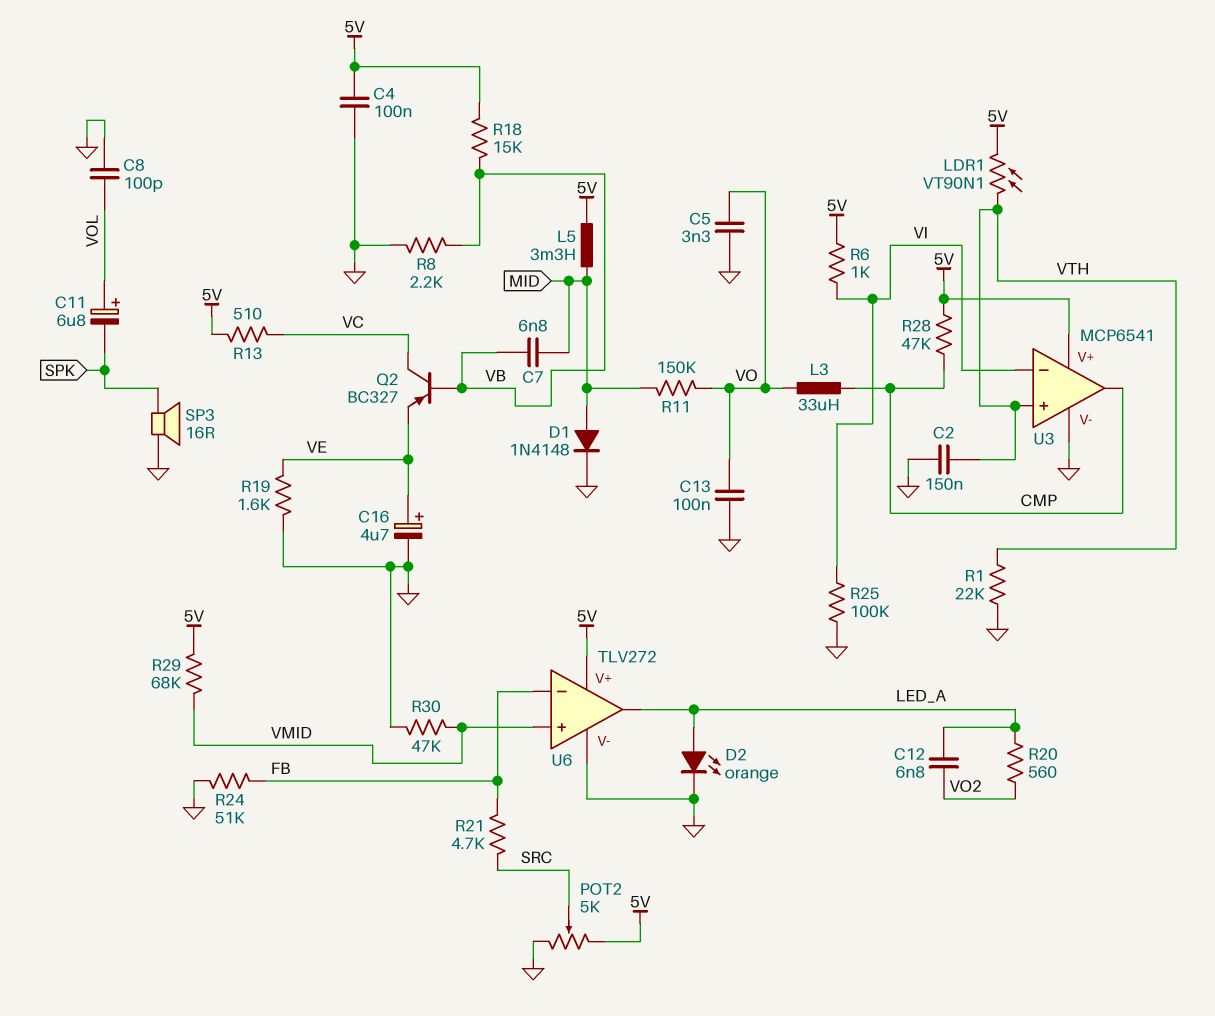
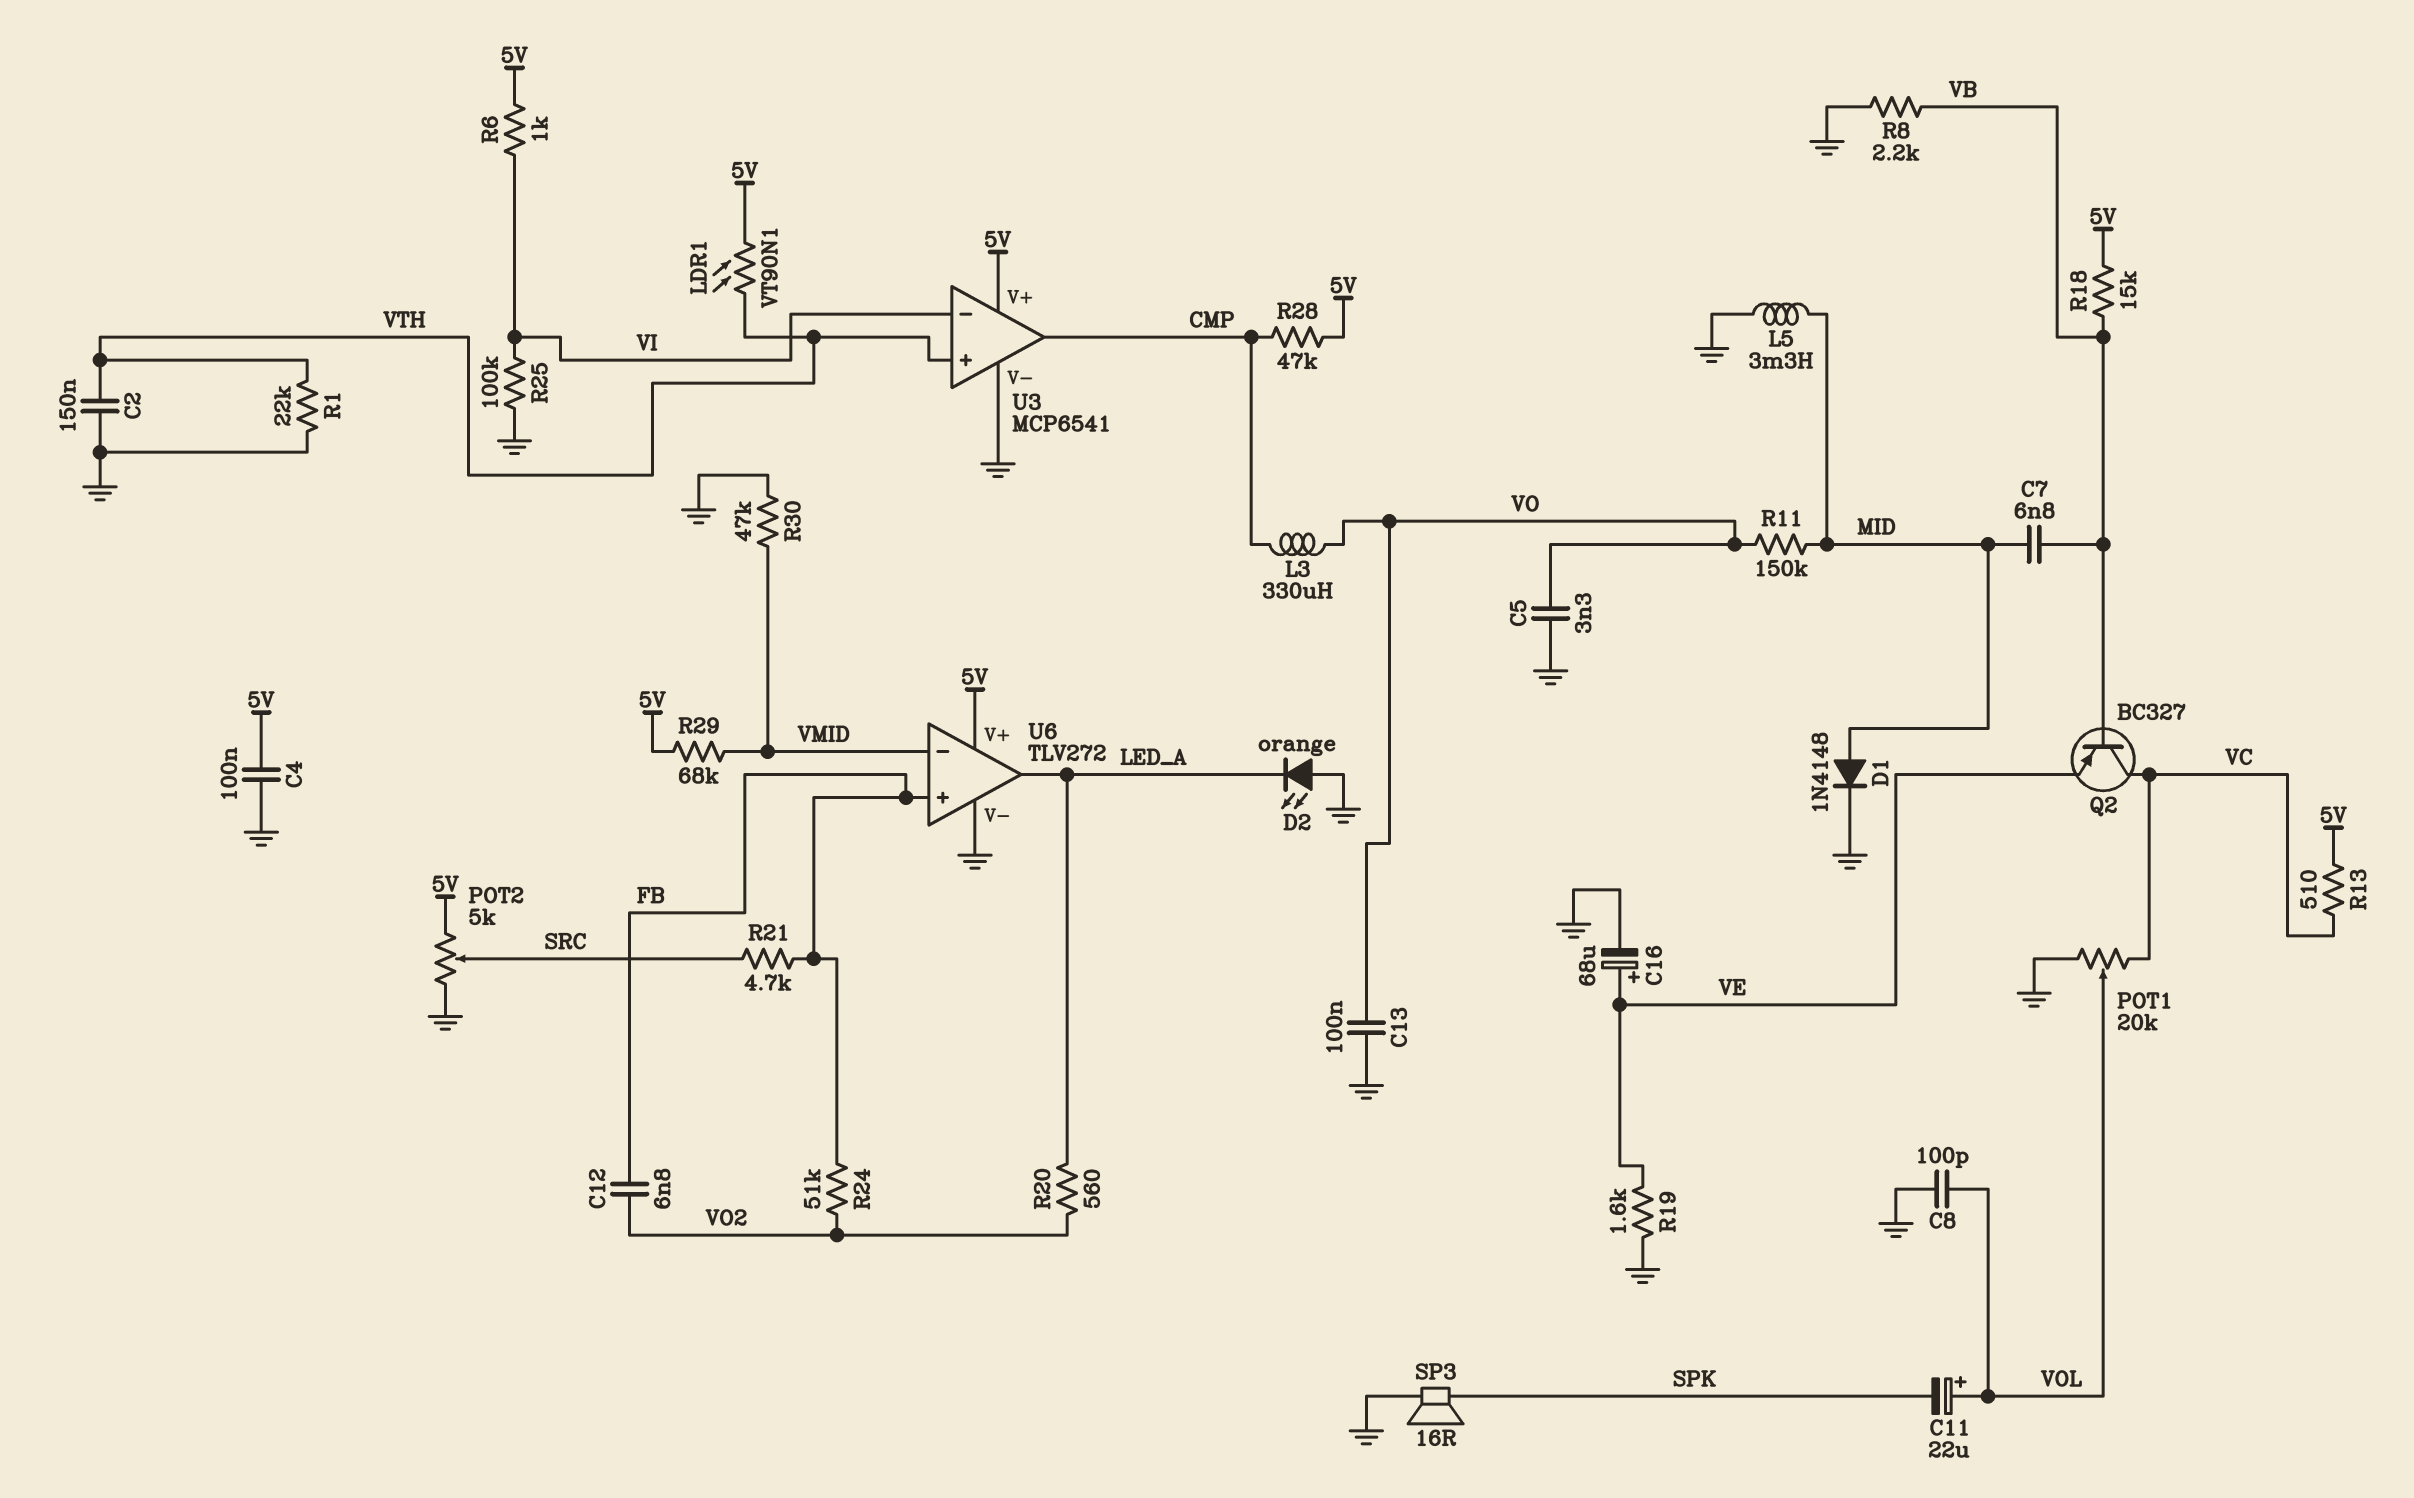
C11: 6.8uF (plus VOL, minus SPK) -> 22uF (plus VOL, minus SPK)
C12: 6.8nF (LED_A, VO2) -> 6.8nF (FB, VO2)
C16: 4.7uF (plus VE, minus GND) -> 68uF (plus VE, minus GND)
D2: LED orange (A LED_A, K GND) -> LED orange (A GND, K LED_A)
L3: 33uH (CMP, VO) -> 330uH (CMP, VO)
L5: 3.3mH (5V, MID) -> 3.3mH (GND, MID)
POT1: none -> 20k (GND, VC, wiper VOL)
R24: 51k (FB, GND) -> 51k (FB, VO2)
U6 pin in+: VMID -> FB
U6 pin in-: FB -> VMID

